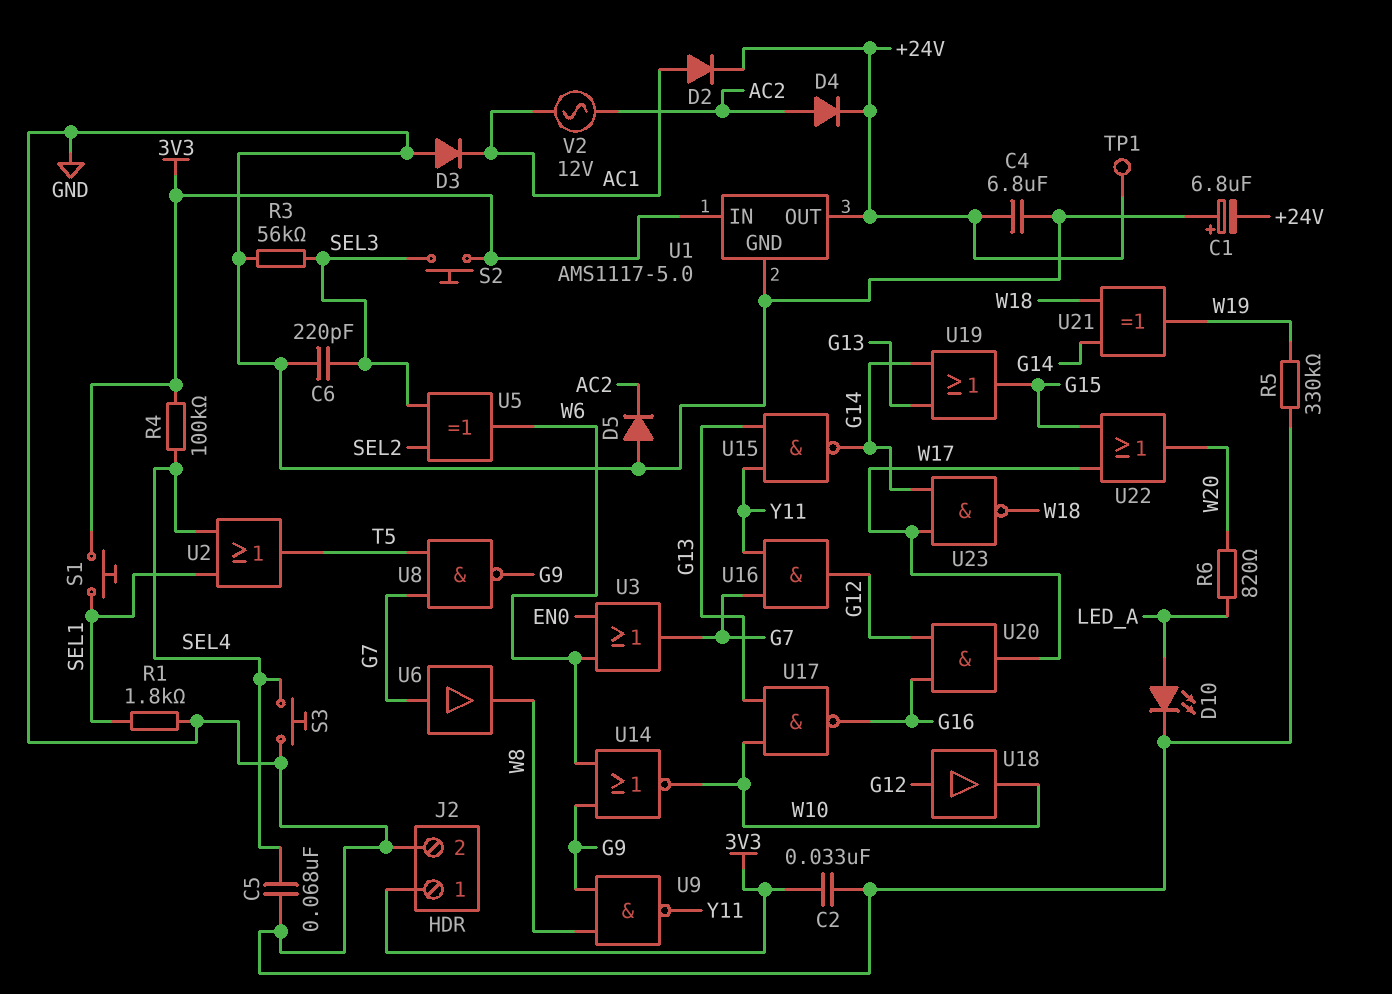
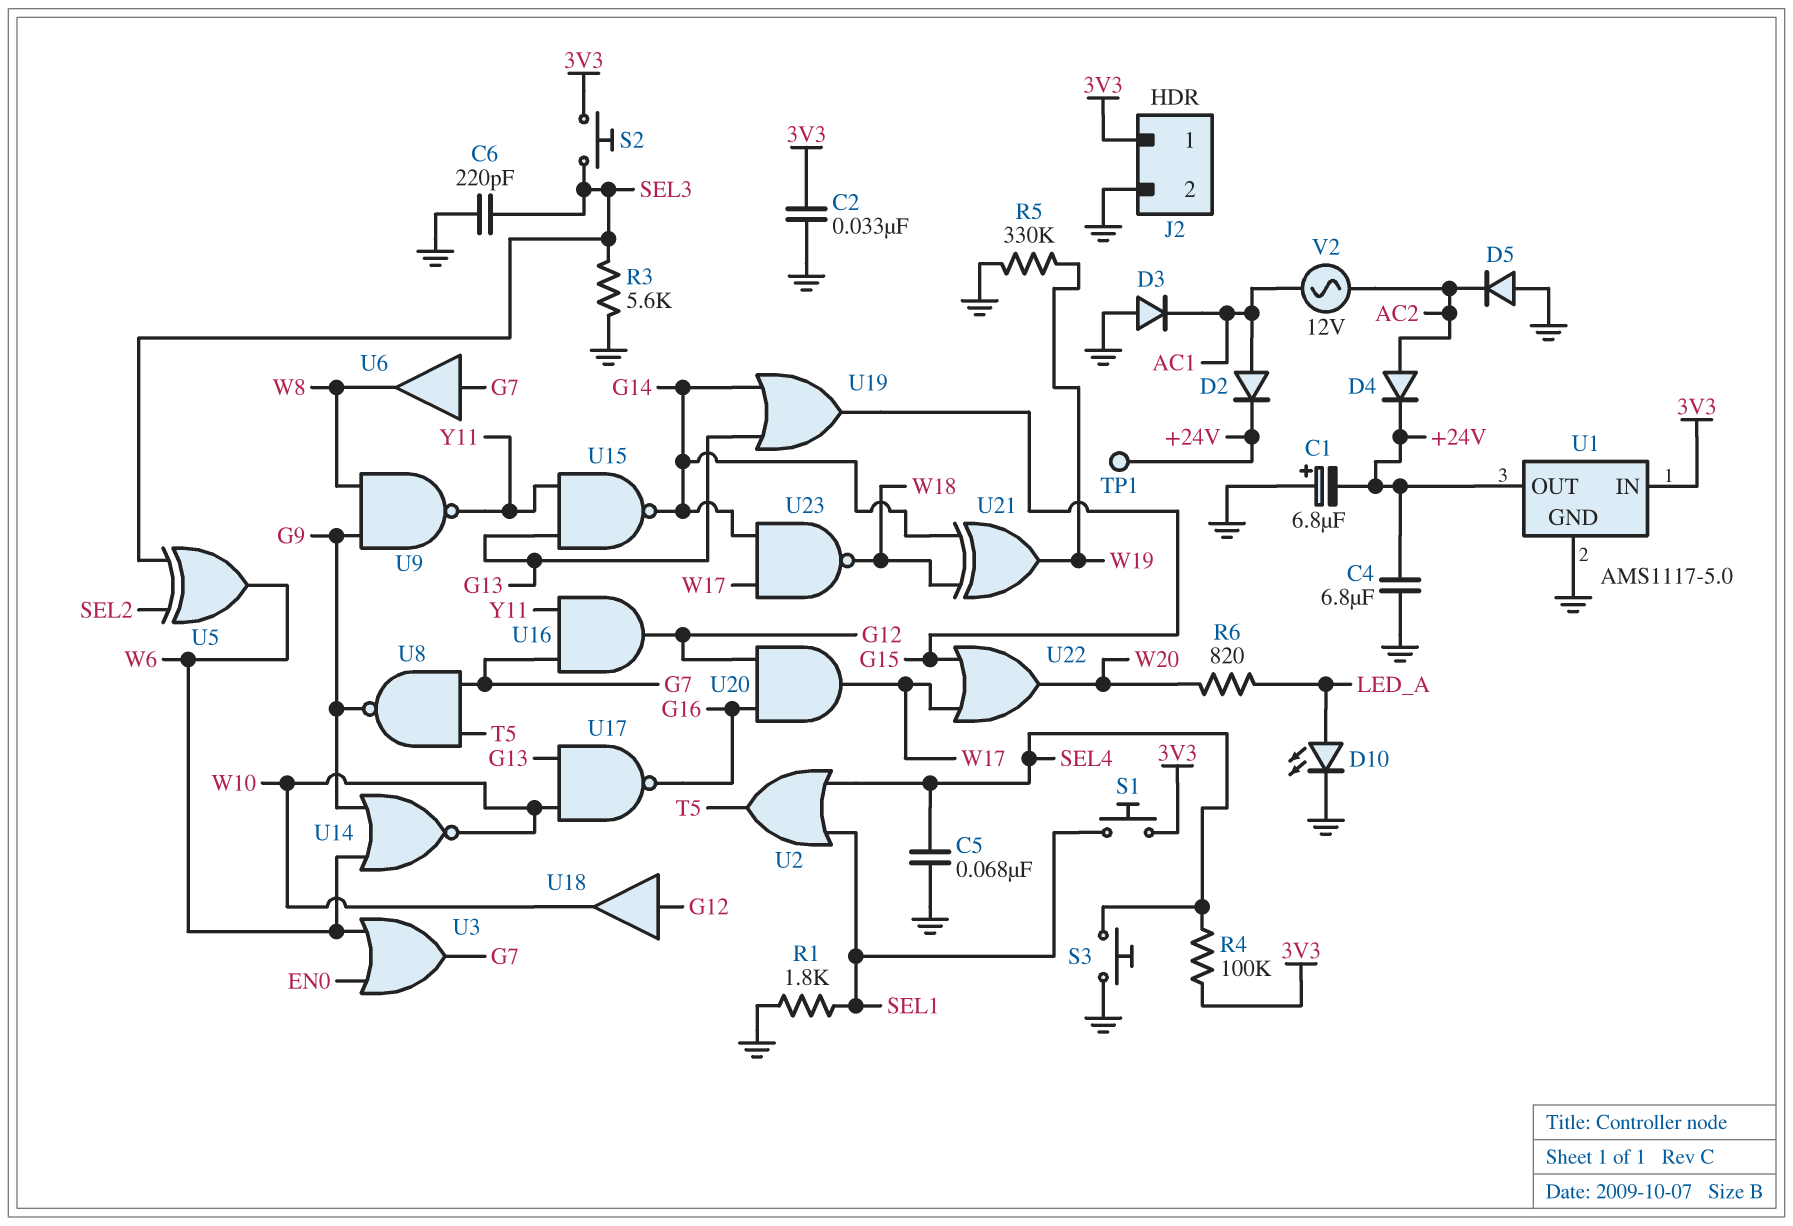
R3: 56k (GND, SEL3) -> 5.6k (GND, SEL3)

